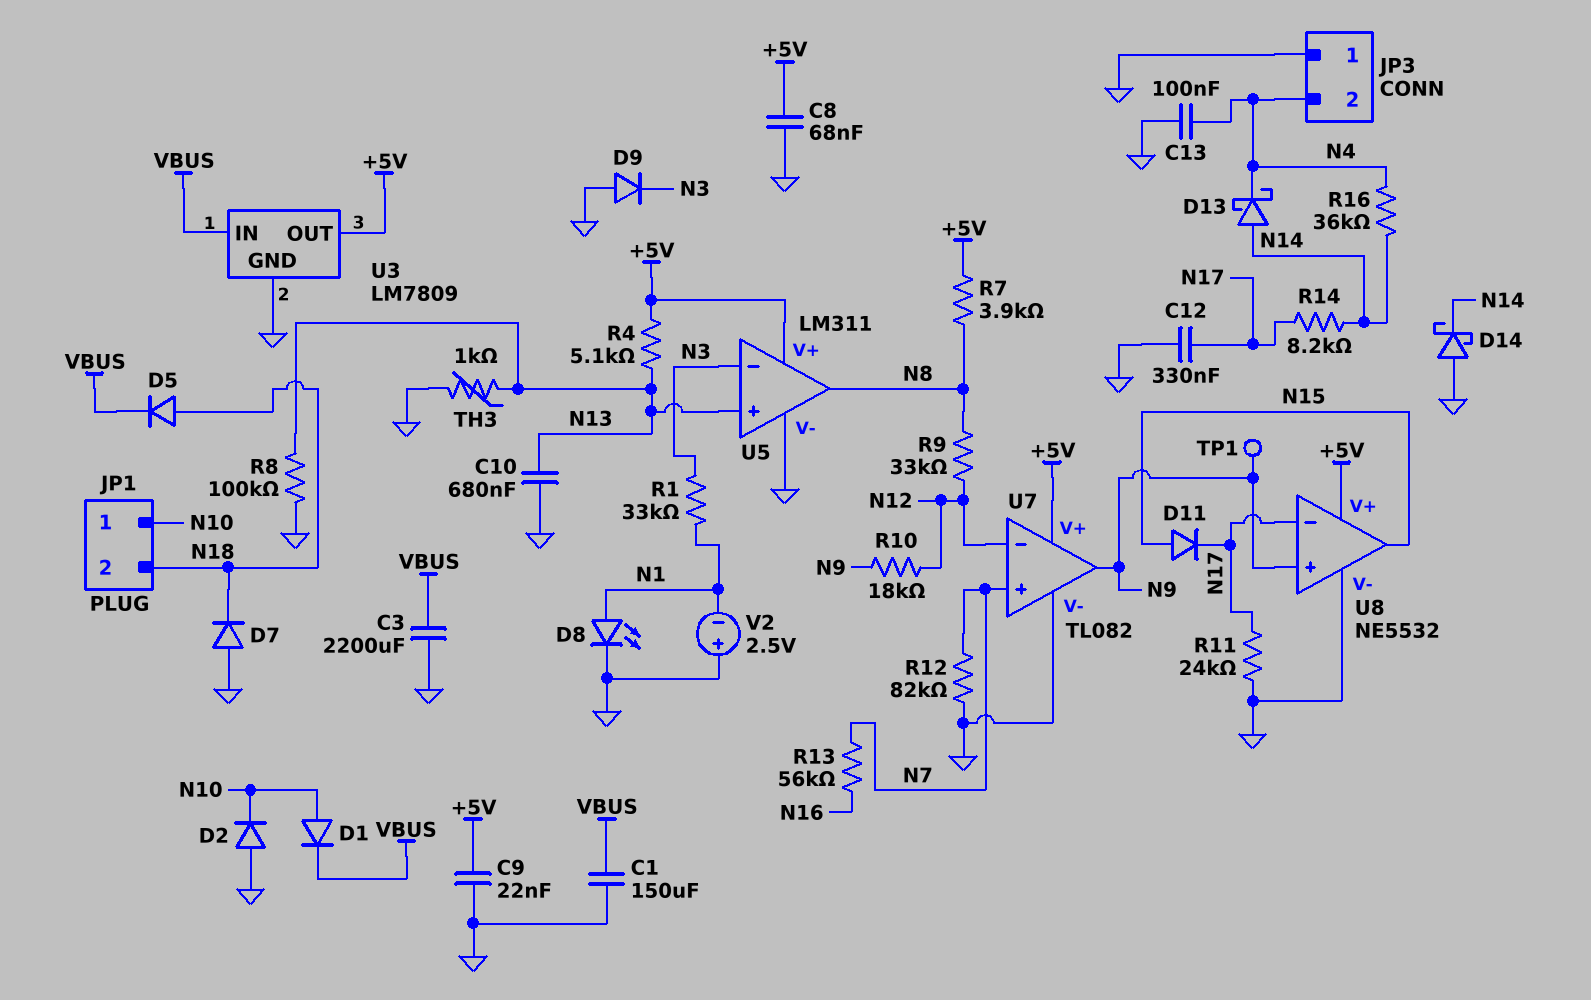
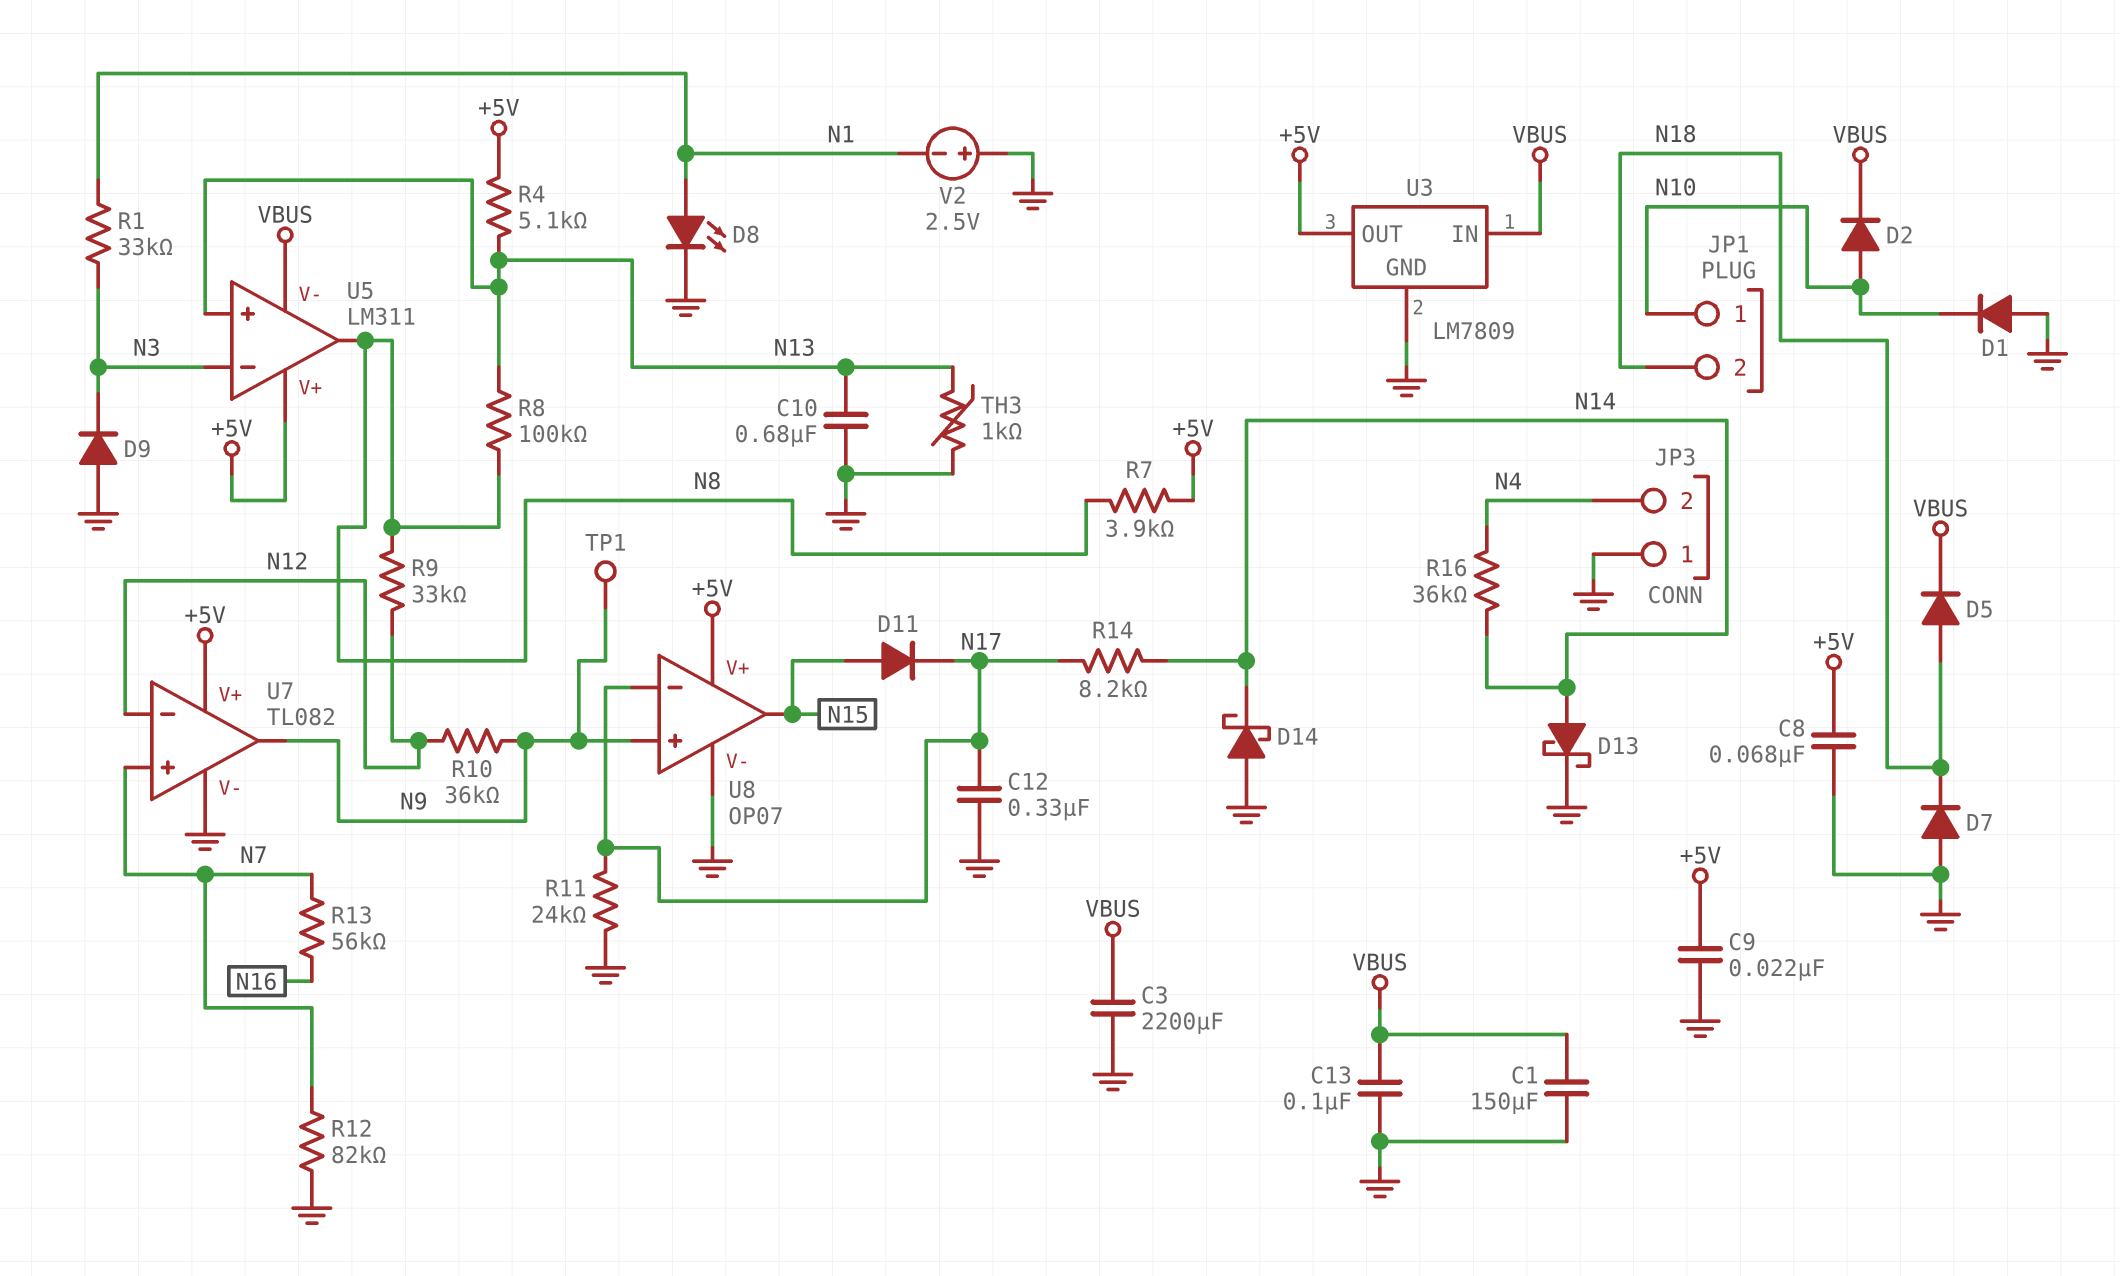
C13: 100nF (GND, N4) -> 100nF (GND, VBUS)
D1: diode (A N10, K VBUS) -> diode (A GND, K N10)
D2: diode (A GND, K N10) -> diode (A N10, K VBUS)
D13: schottky (A N14, K N4) -> schottky (A N14, K GND)
R8: 100k (GND, N13) -> 100k (N8, N13)
R10: 18k (N9, N12) -> 36k (N9, N12)
U5 pin V-: GND -> VBUS
U8: NE5532 -> OP07

